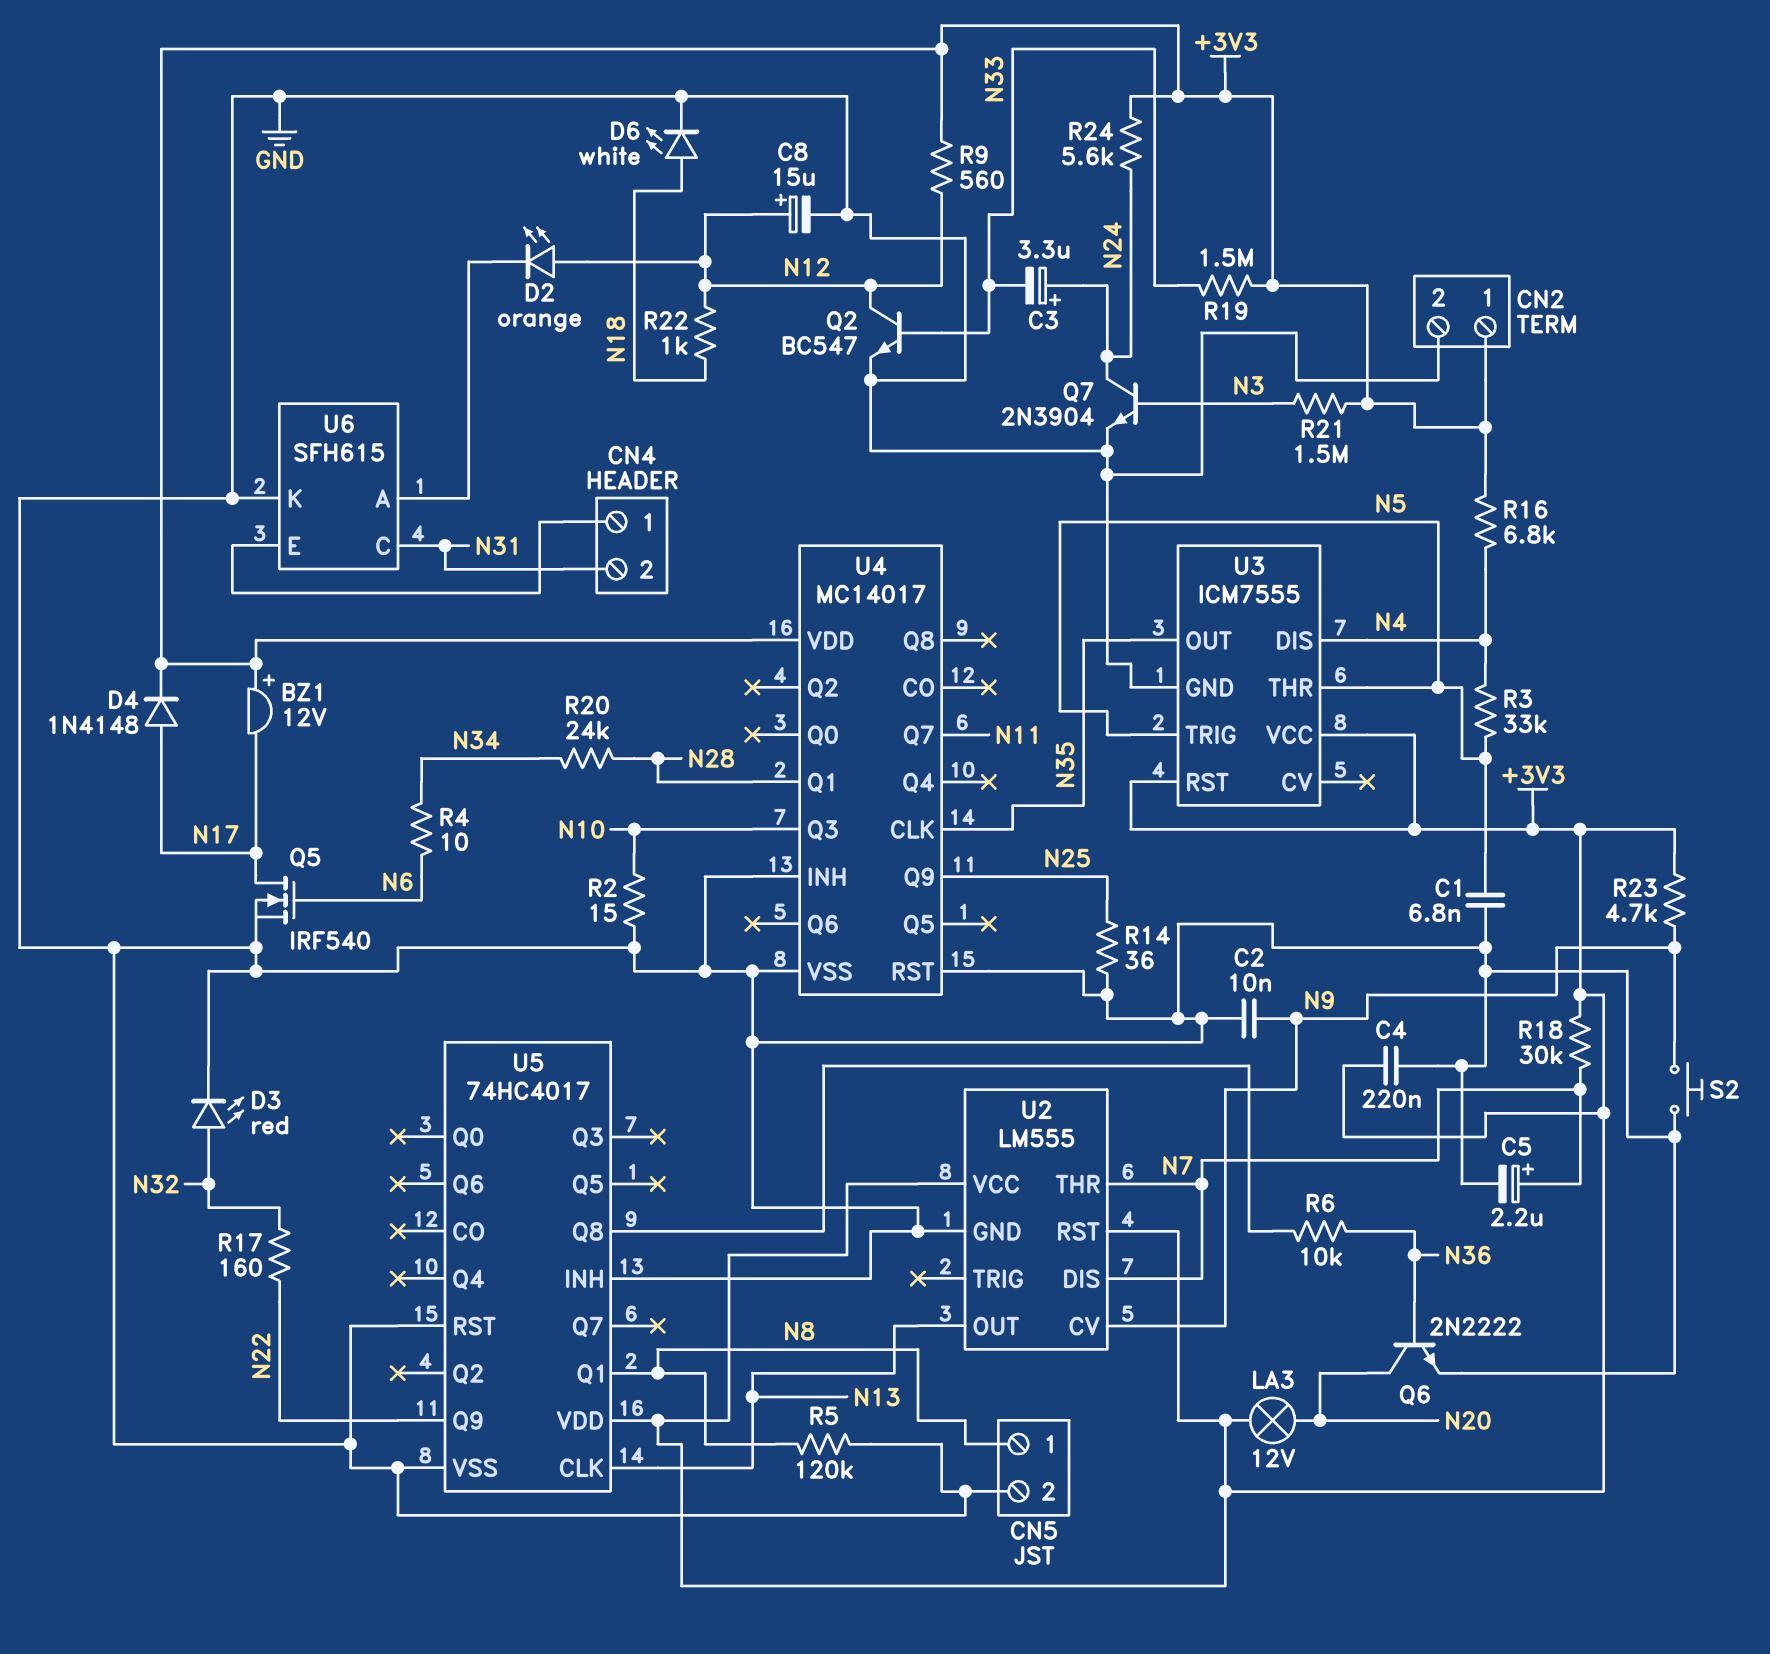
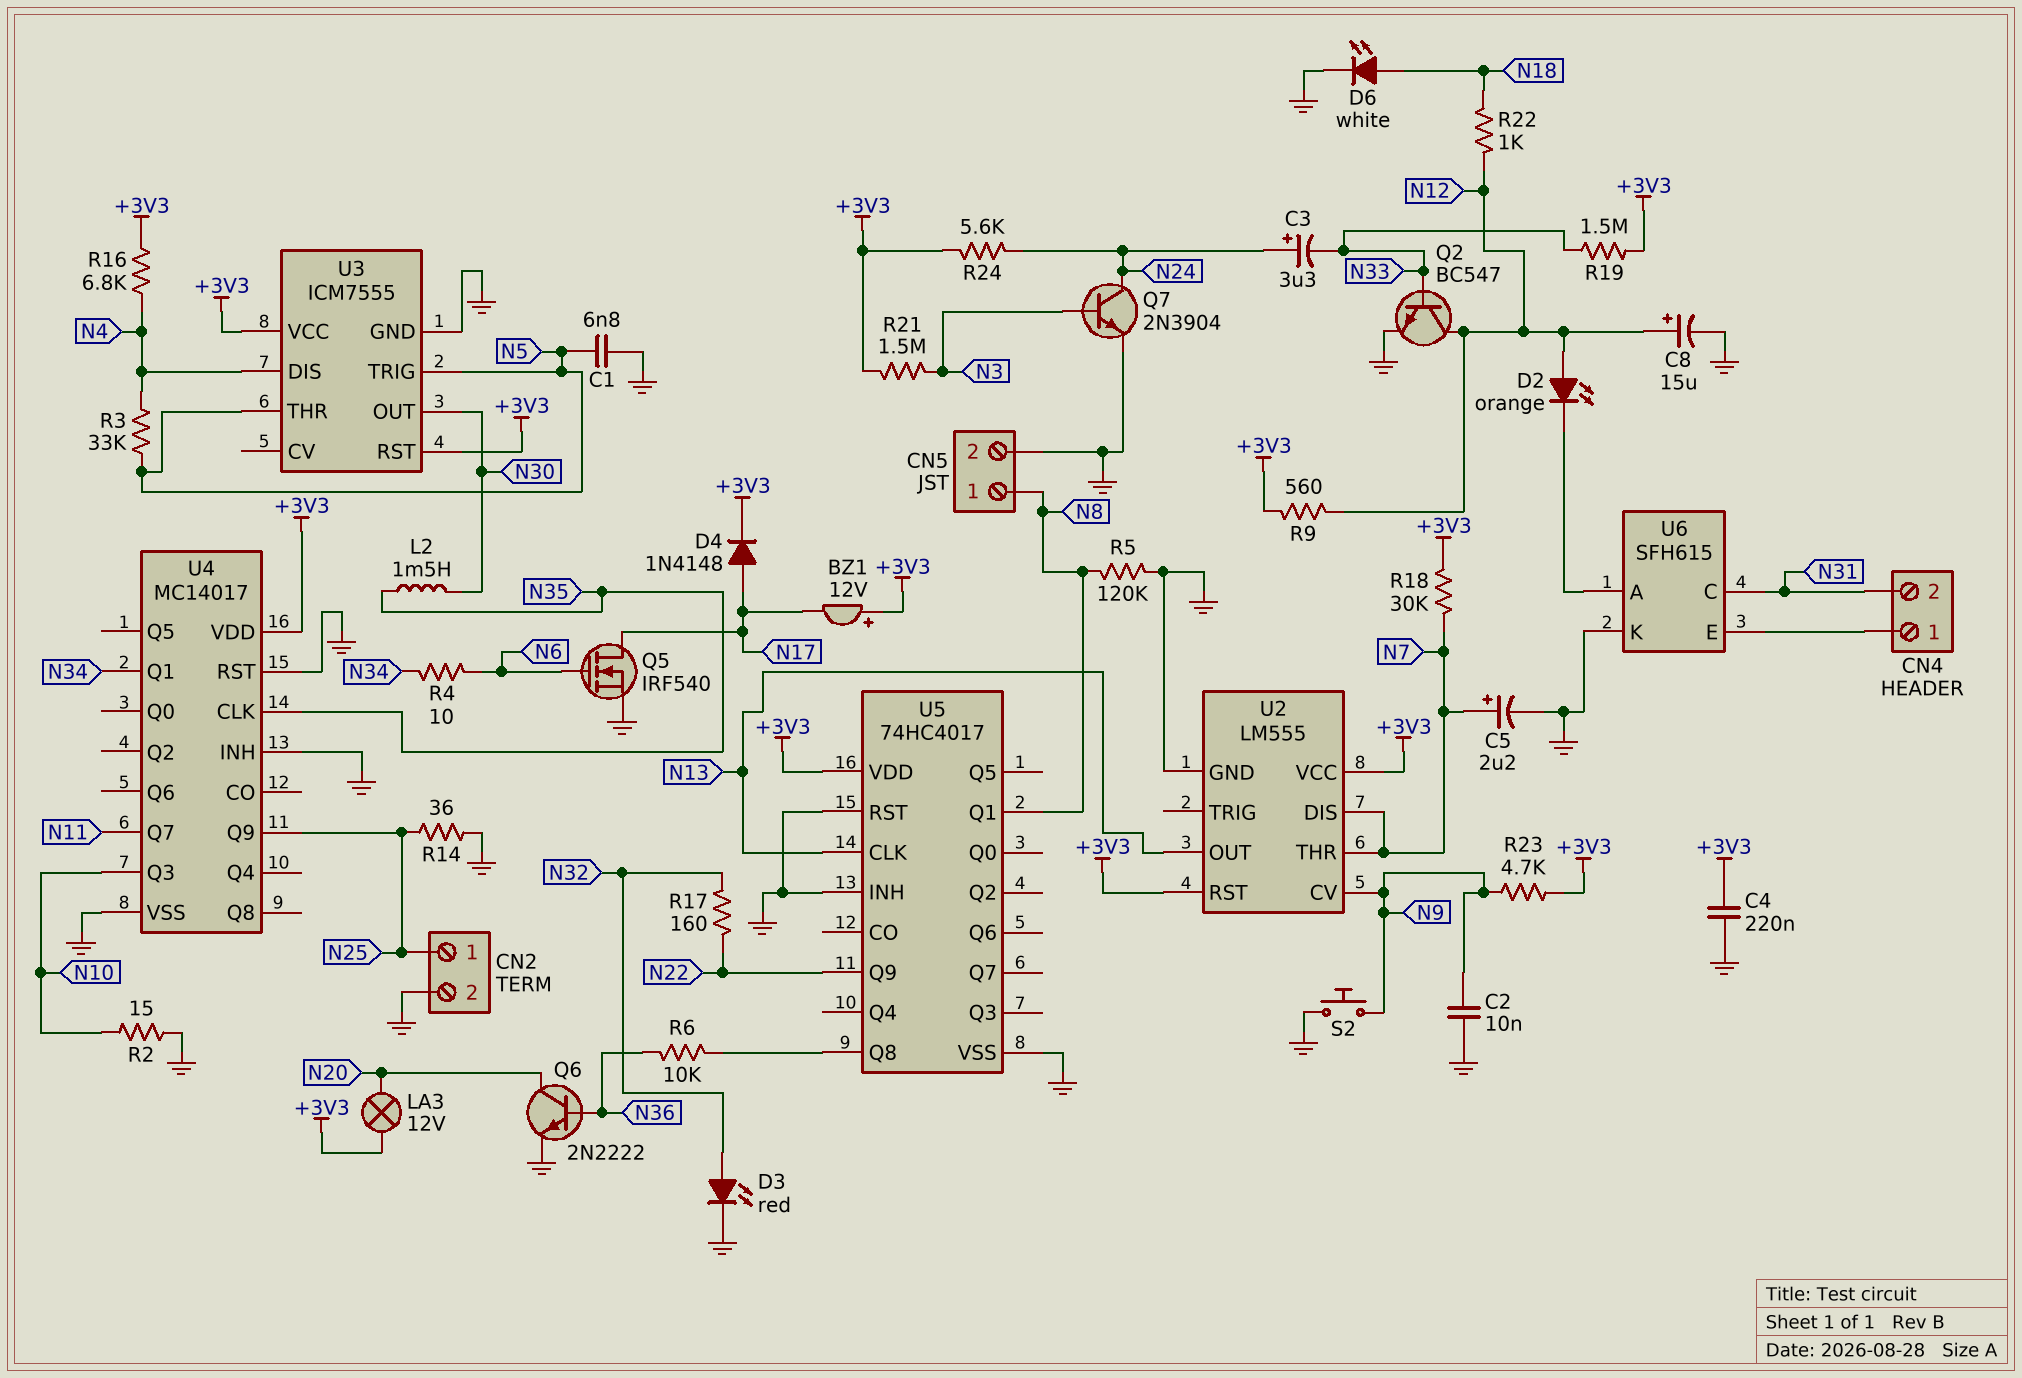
CN2 pin 1: +3V3 -> N25
L2: none -> 1.5mH (N30, N35)
R20: 24k (N28, N34) -> none
U3 pin OUT: N35 -> N30
U4 pin Q1: N28 -> N34

